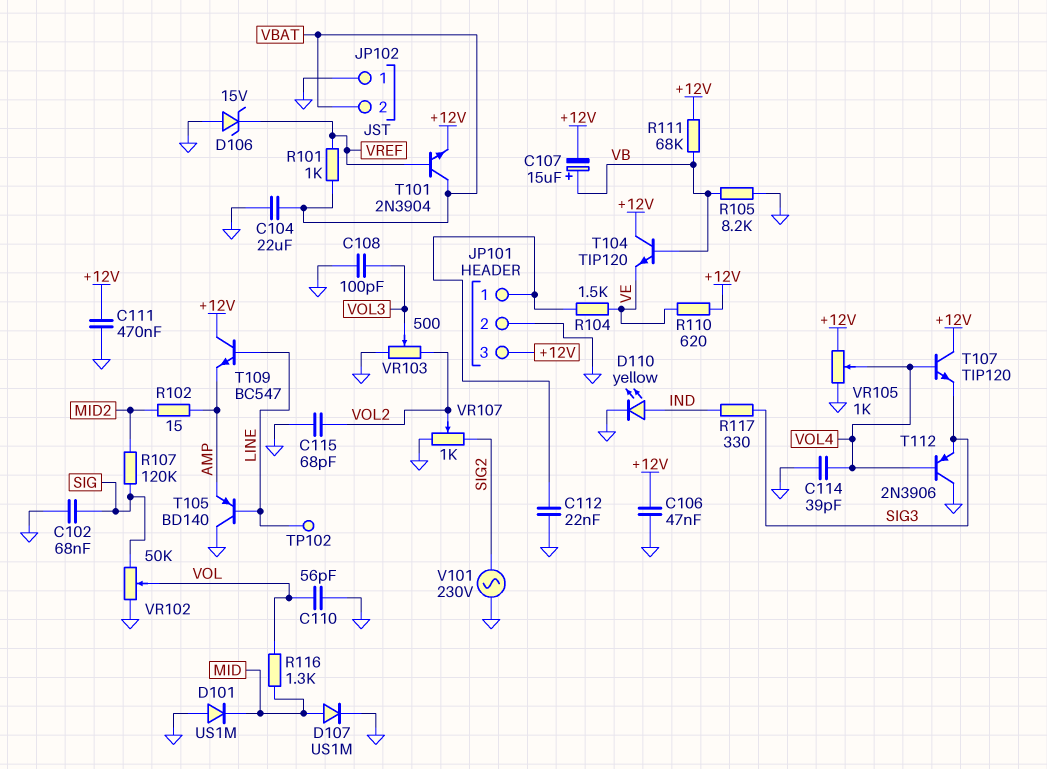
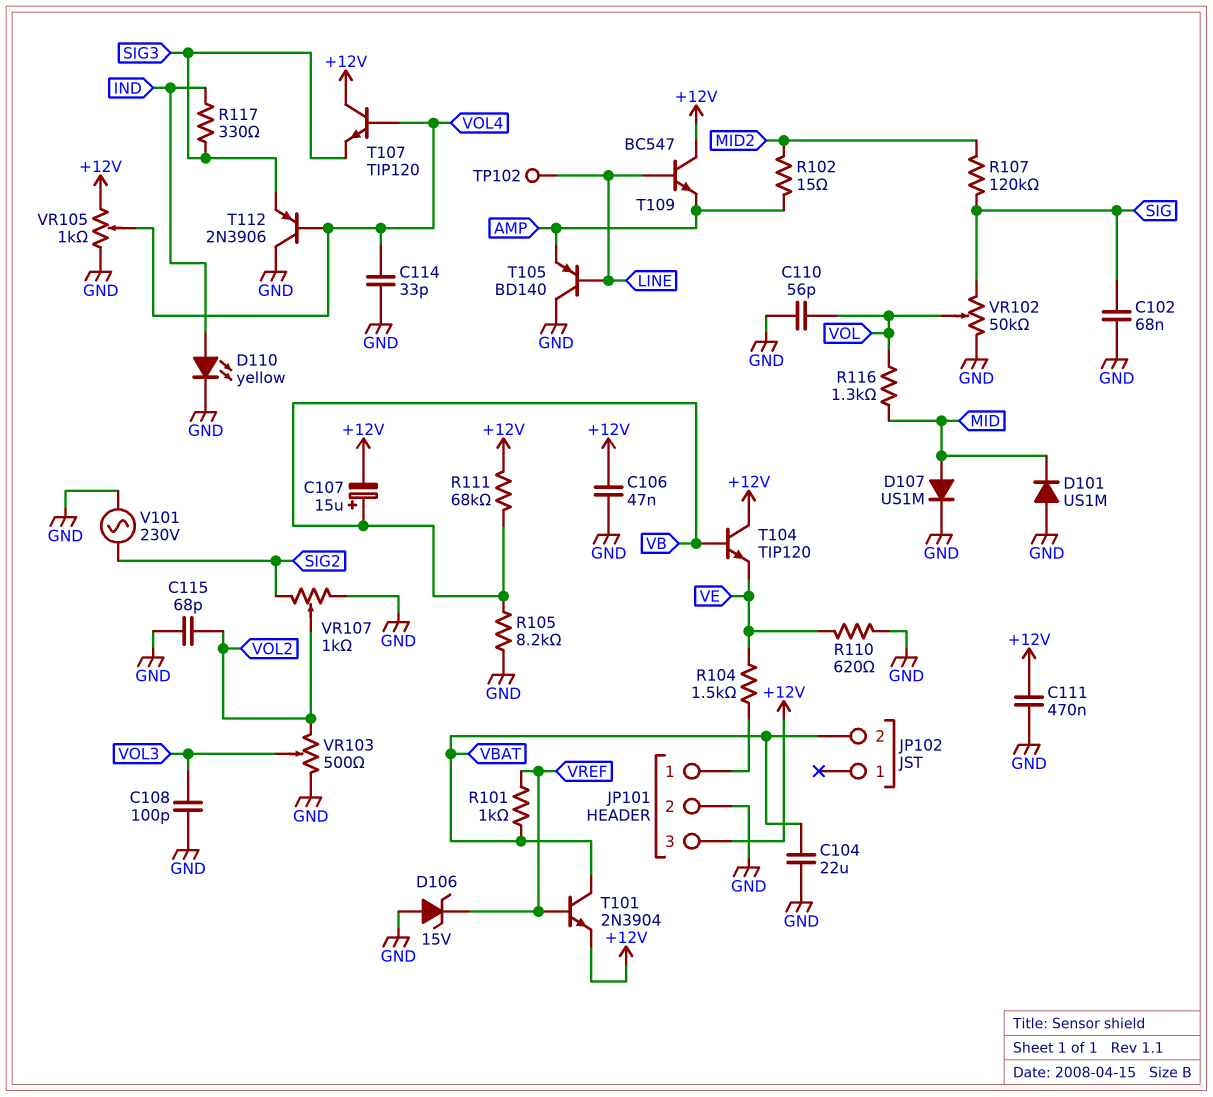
C112: 22nF (GND, JP101/1) -> none
C114: 39pF (GND, VOL4) -> 33pF (GND, VOL4)
JP102 pin 1: GND -> none
R110: 620 (+12V, VE) -> 620 (GND, VE)

